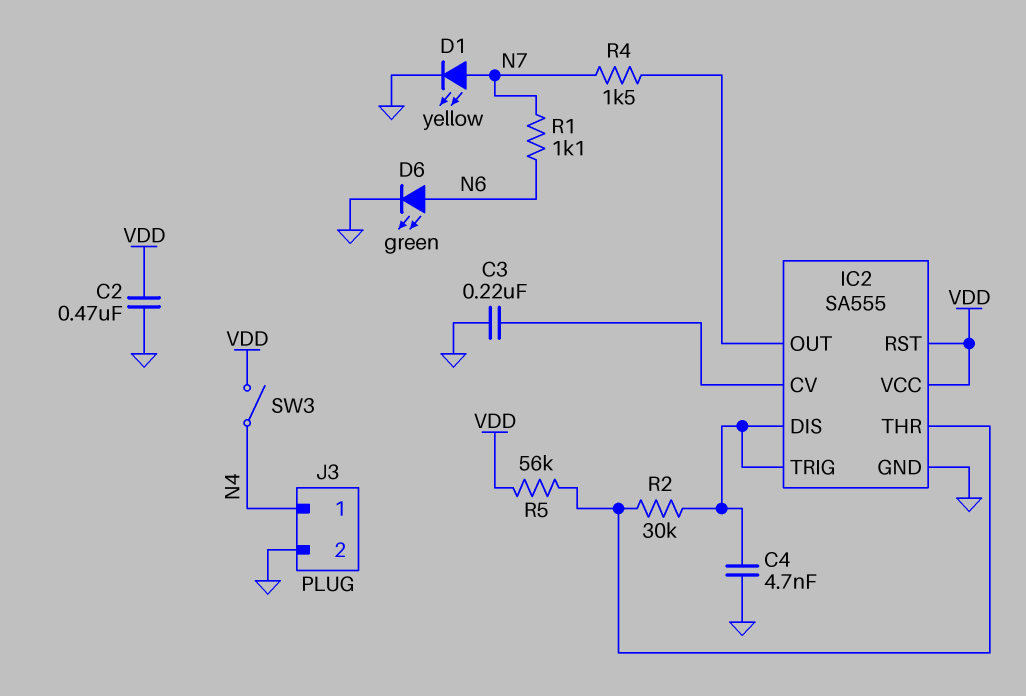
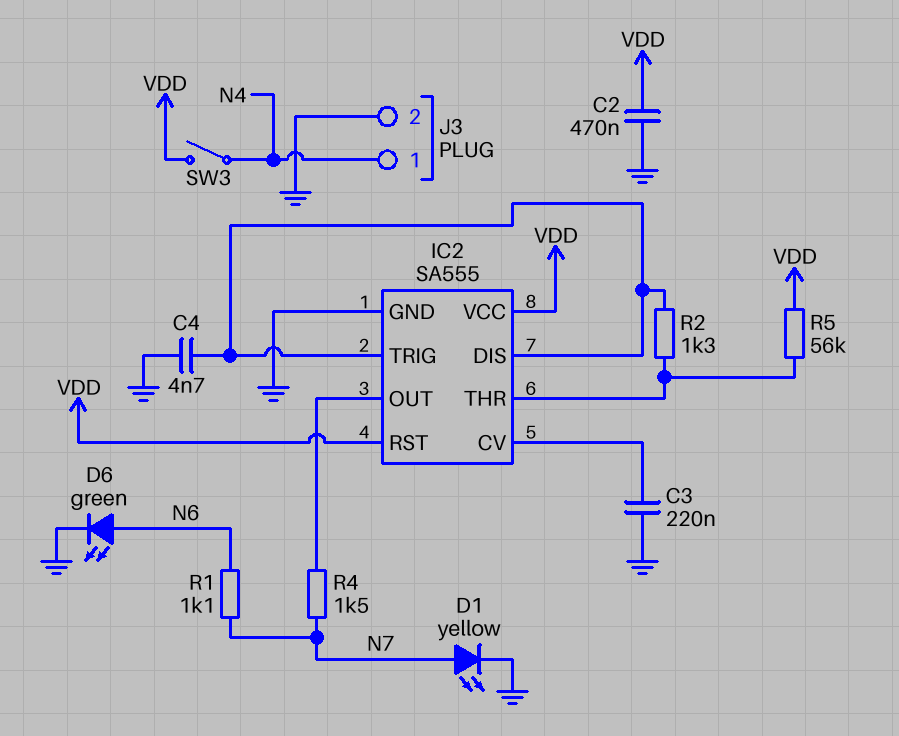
R2: 30k (IC2/DIS, IC2/THR) -> 1.3k (IC2/DIS, IC2/THR)

